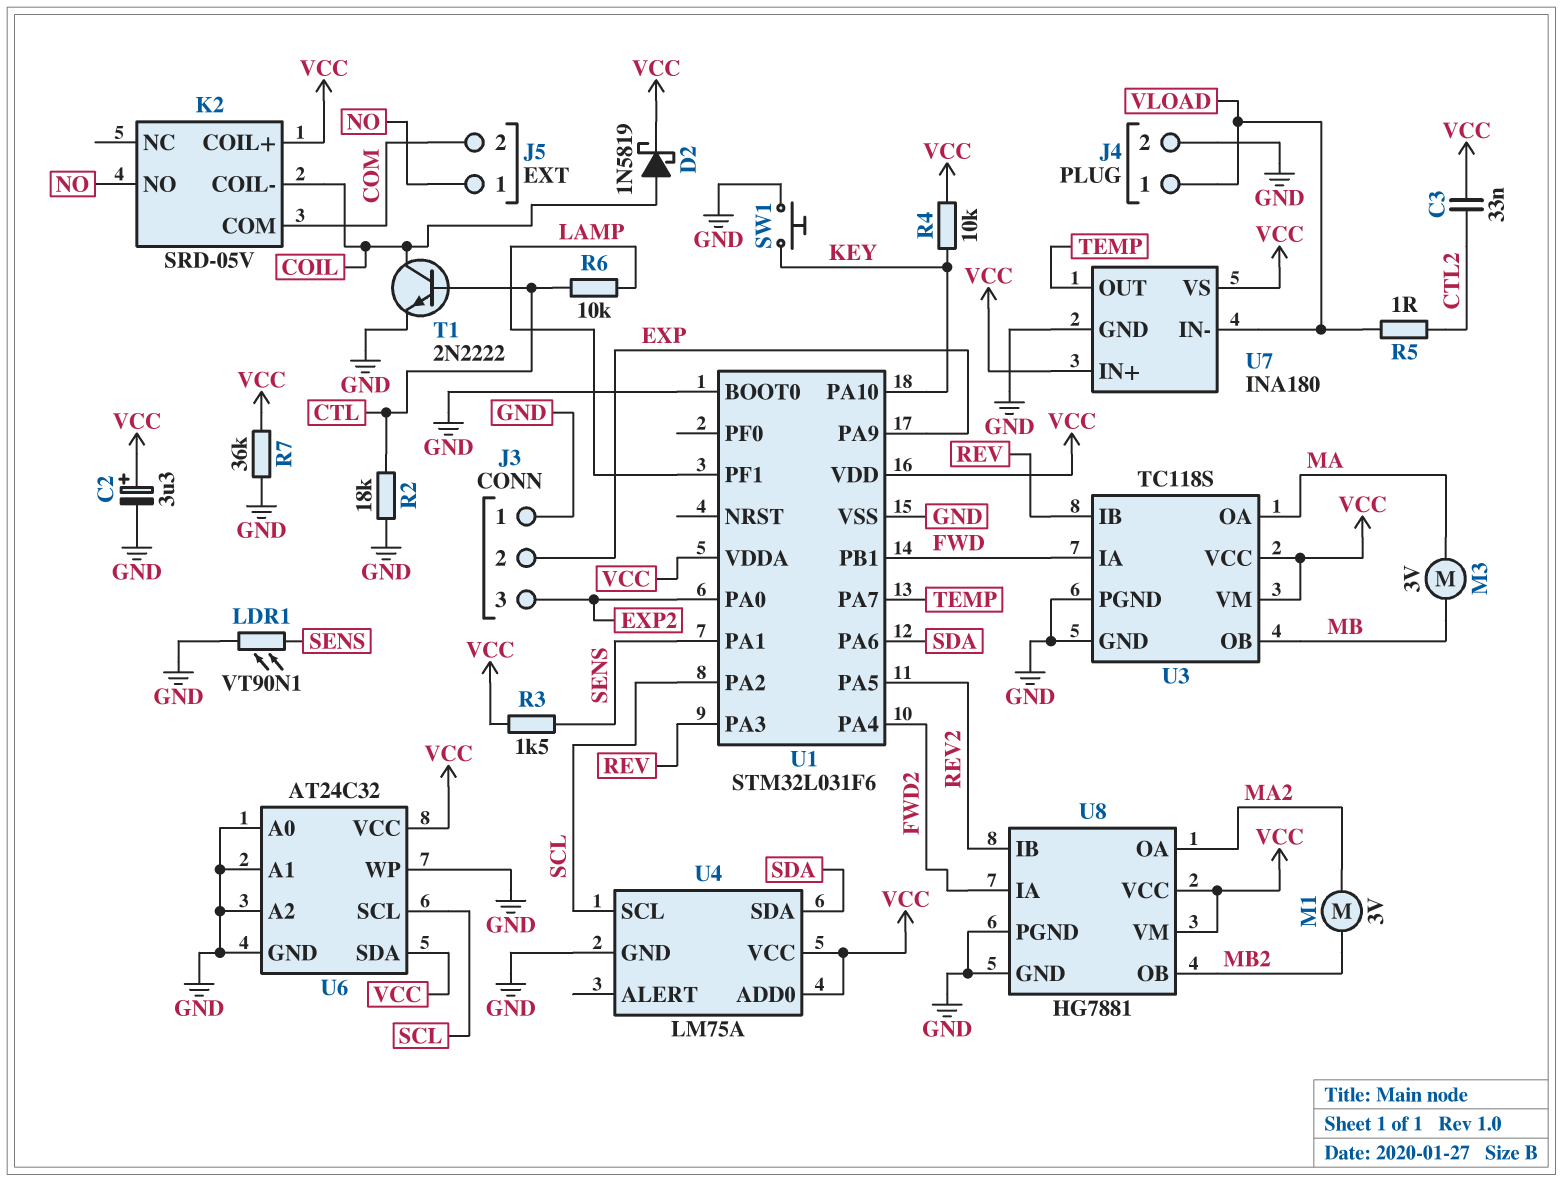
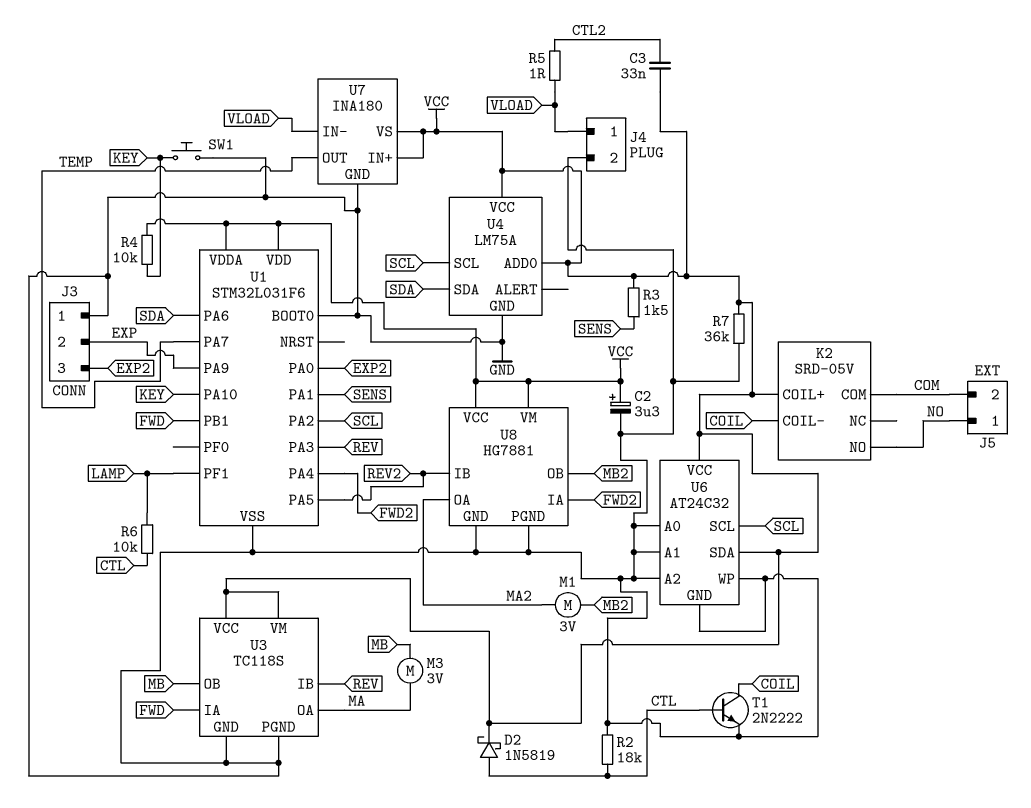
D2: schottky 1N5819 (A COIL, K VCC) -> schottky 1N5819 (A CTL, K VCC)
LDR1: VT90N1 (GND, SENS) -> none

